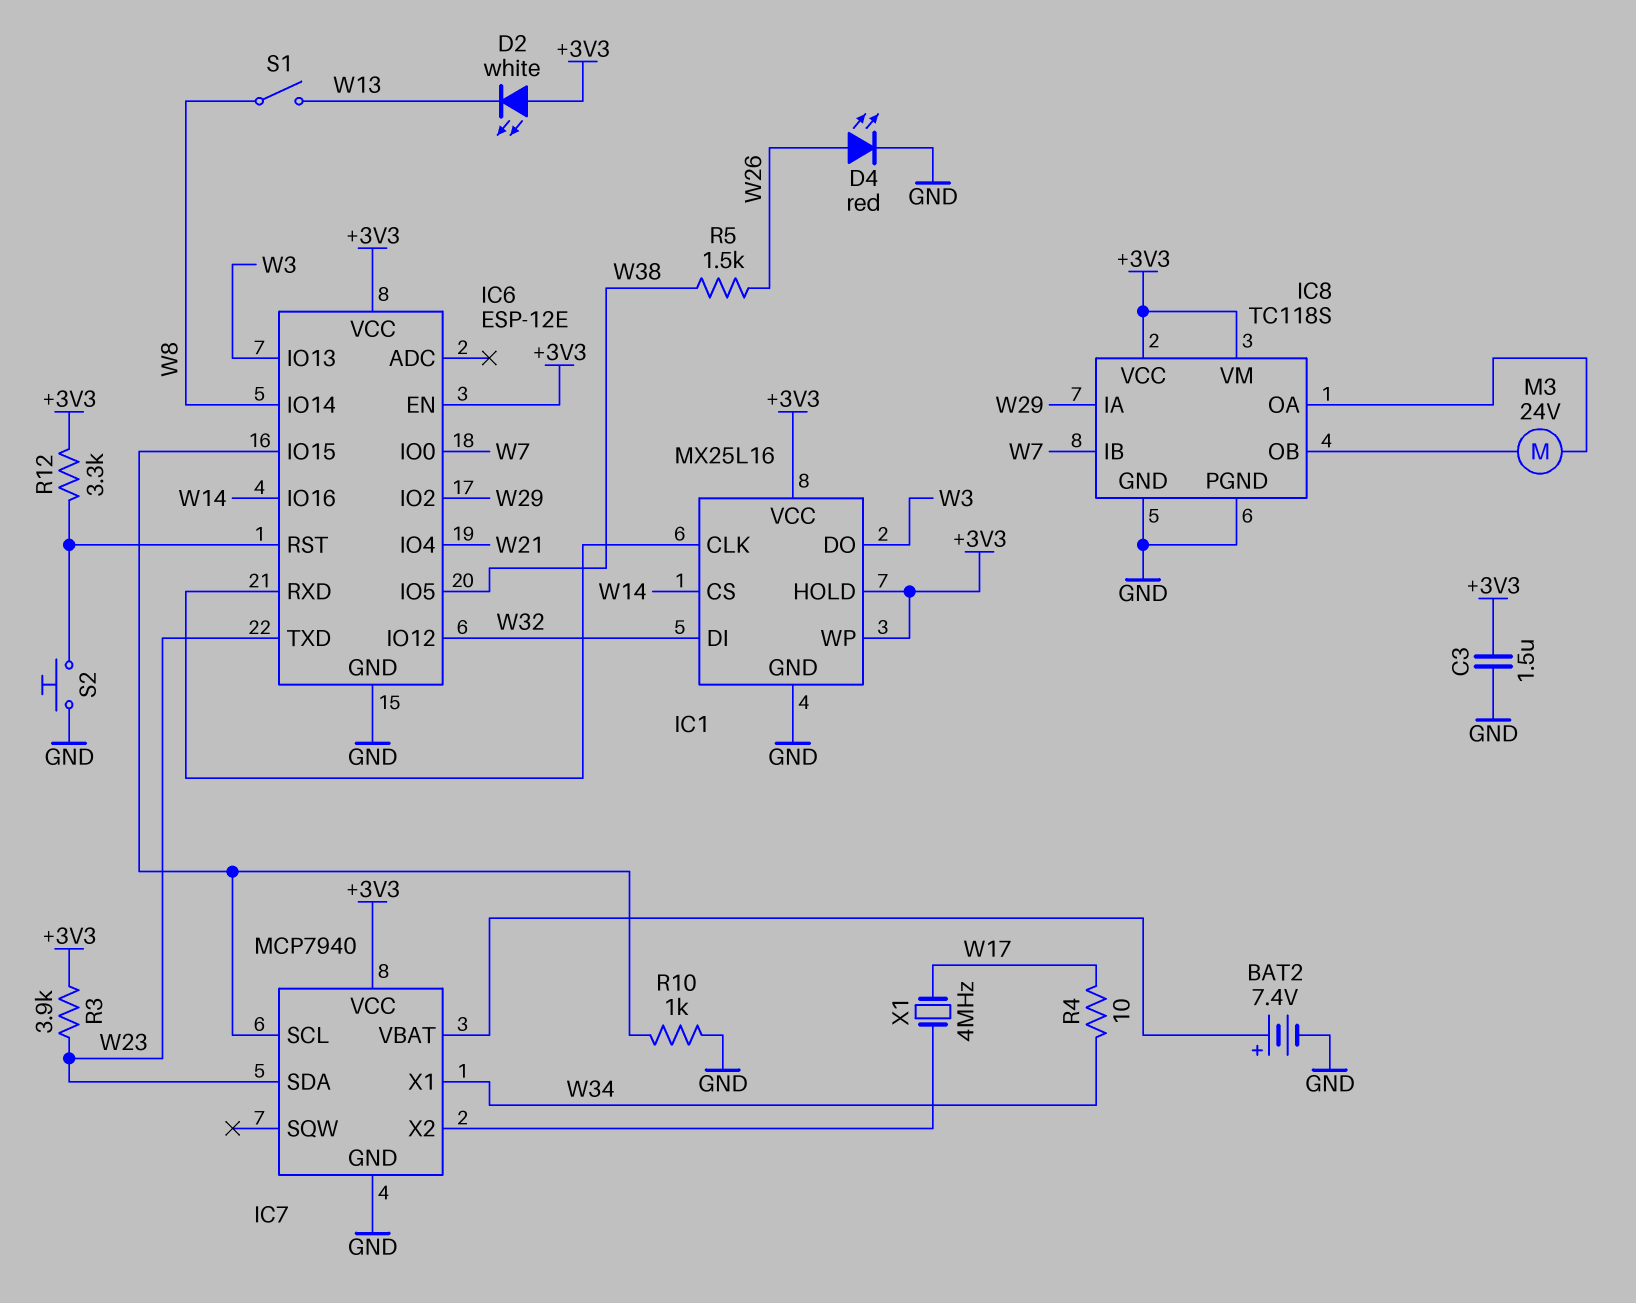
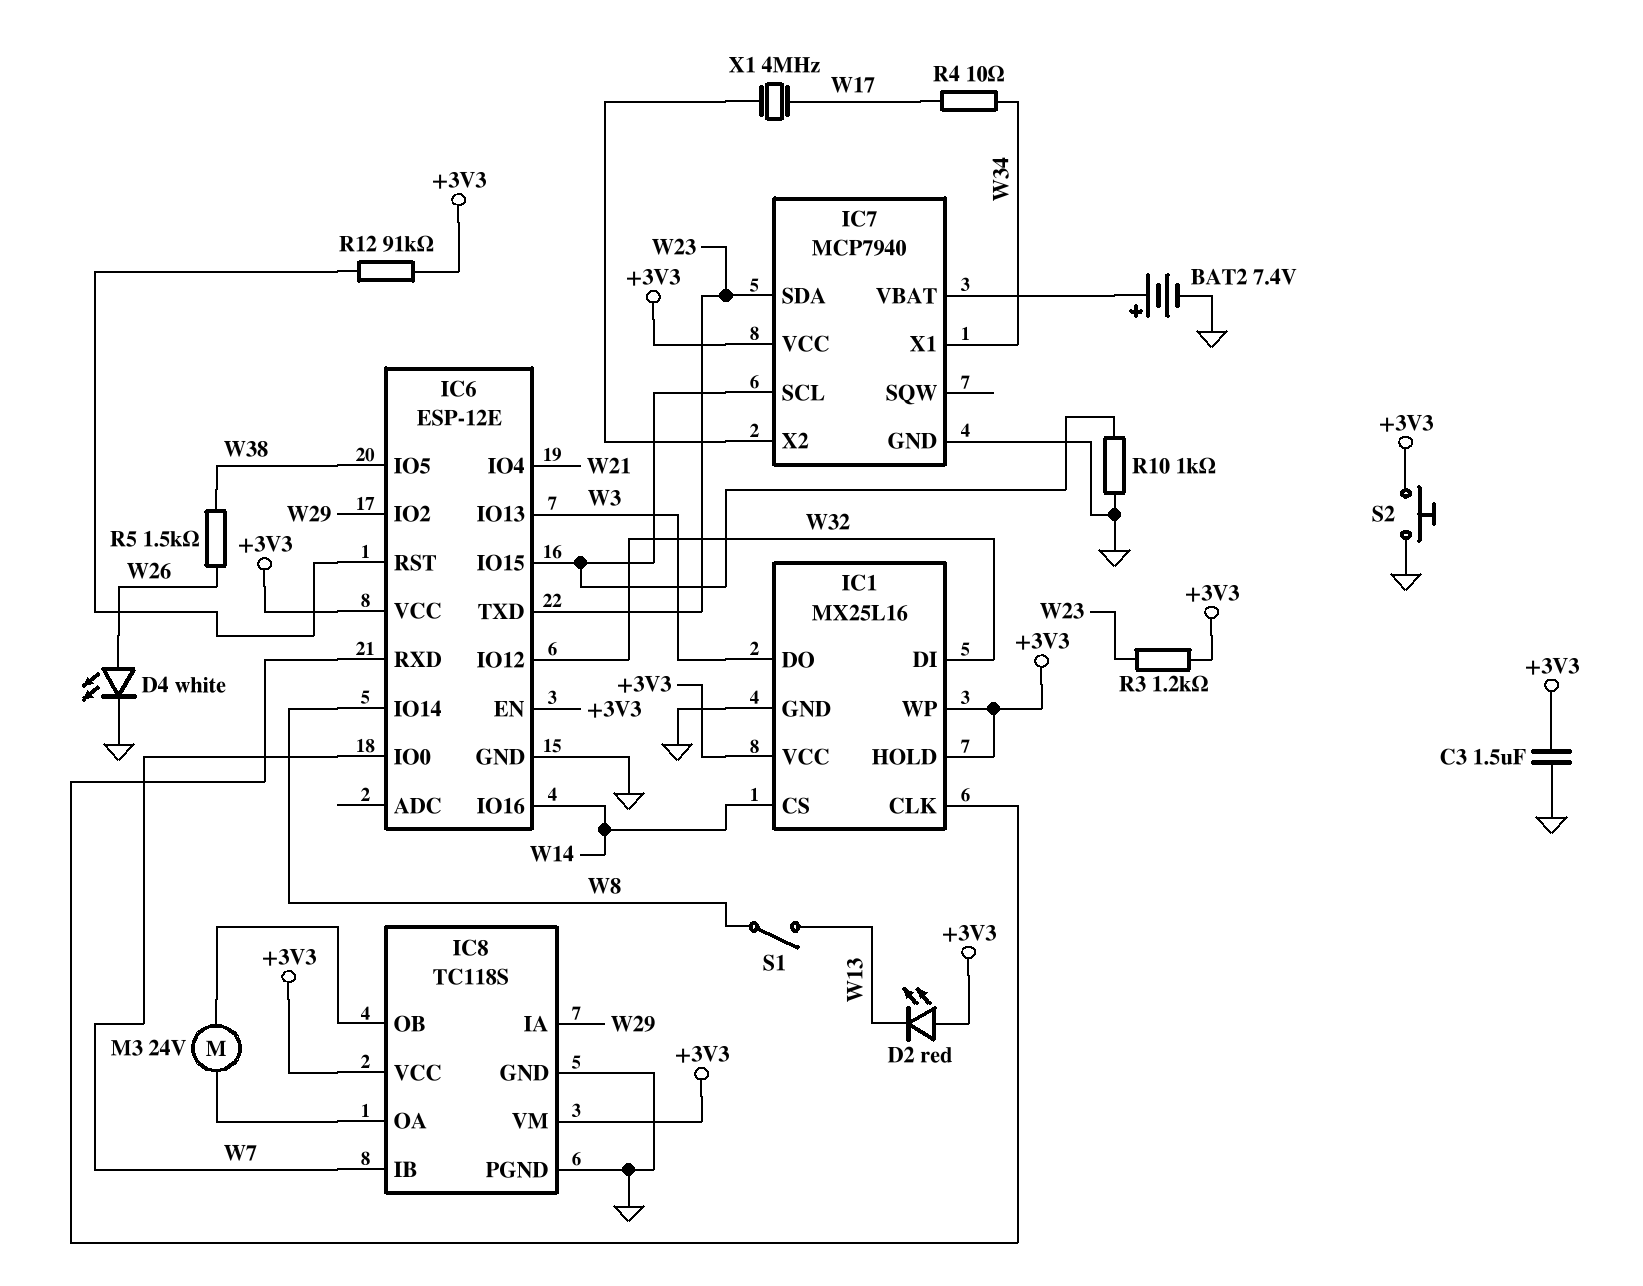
D2: LED white (A +3V3, K W13) -> LED red (A +3V3, K W13)
D4: LED red (A W26, K GND) -> LED white (A W26, K GND)
R3: 3.9k (+3V3, W23) -> 1.2k (+3V3, W23)
R12: 3.3k (+3V3, IC6/RST) -> 91k (+3V3, IC6/RST)
S2: button (GND, IC6/RST) -> button (+3V3, GND)

